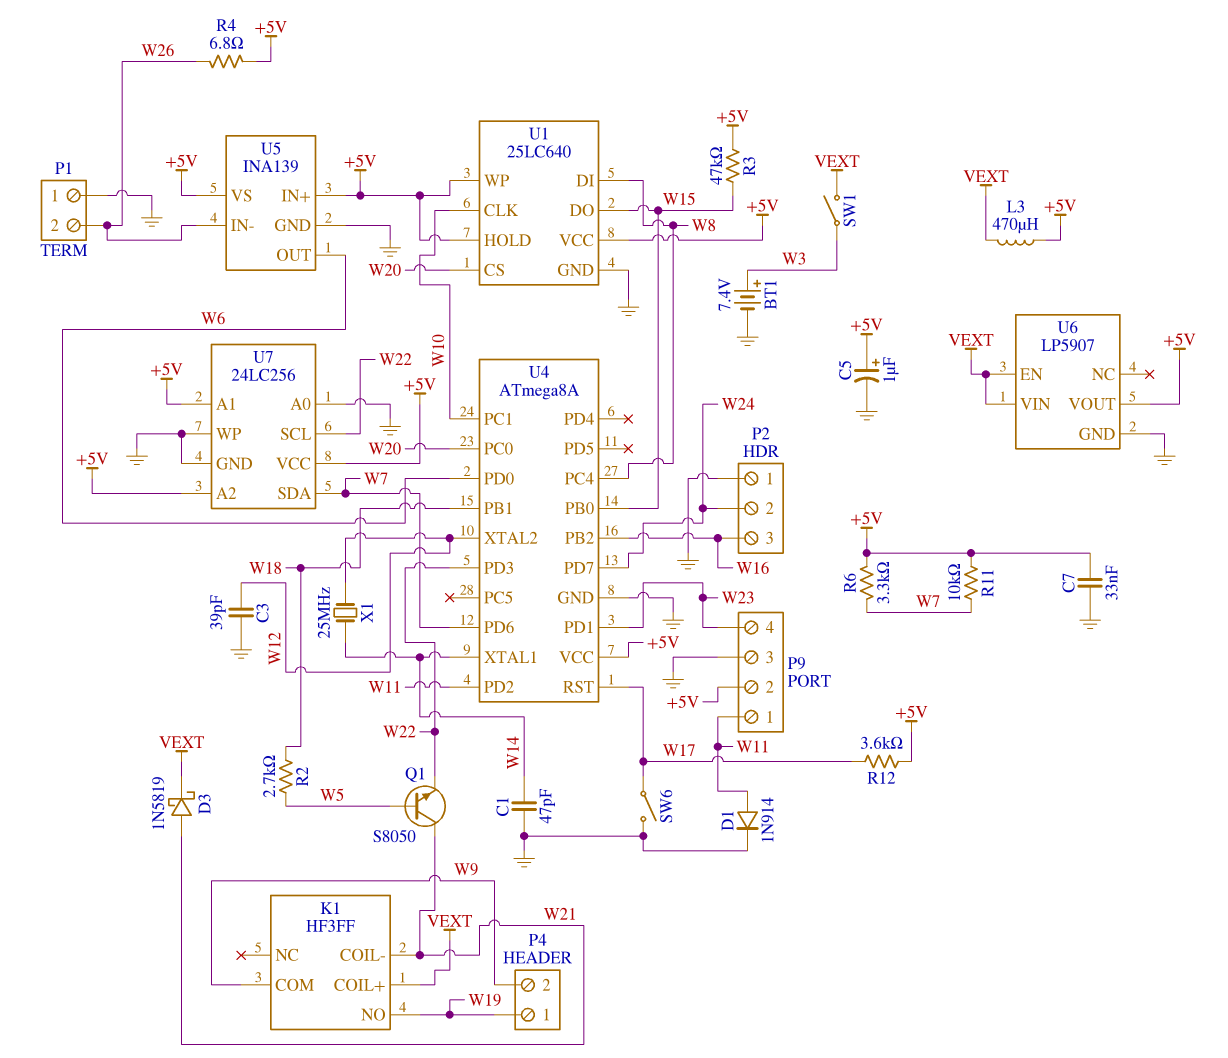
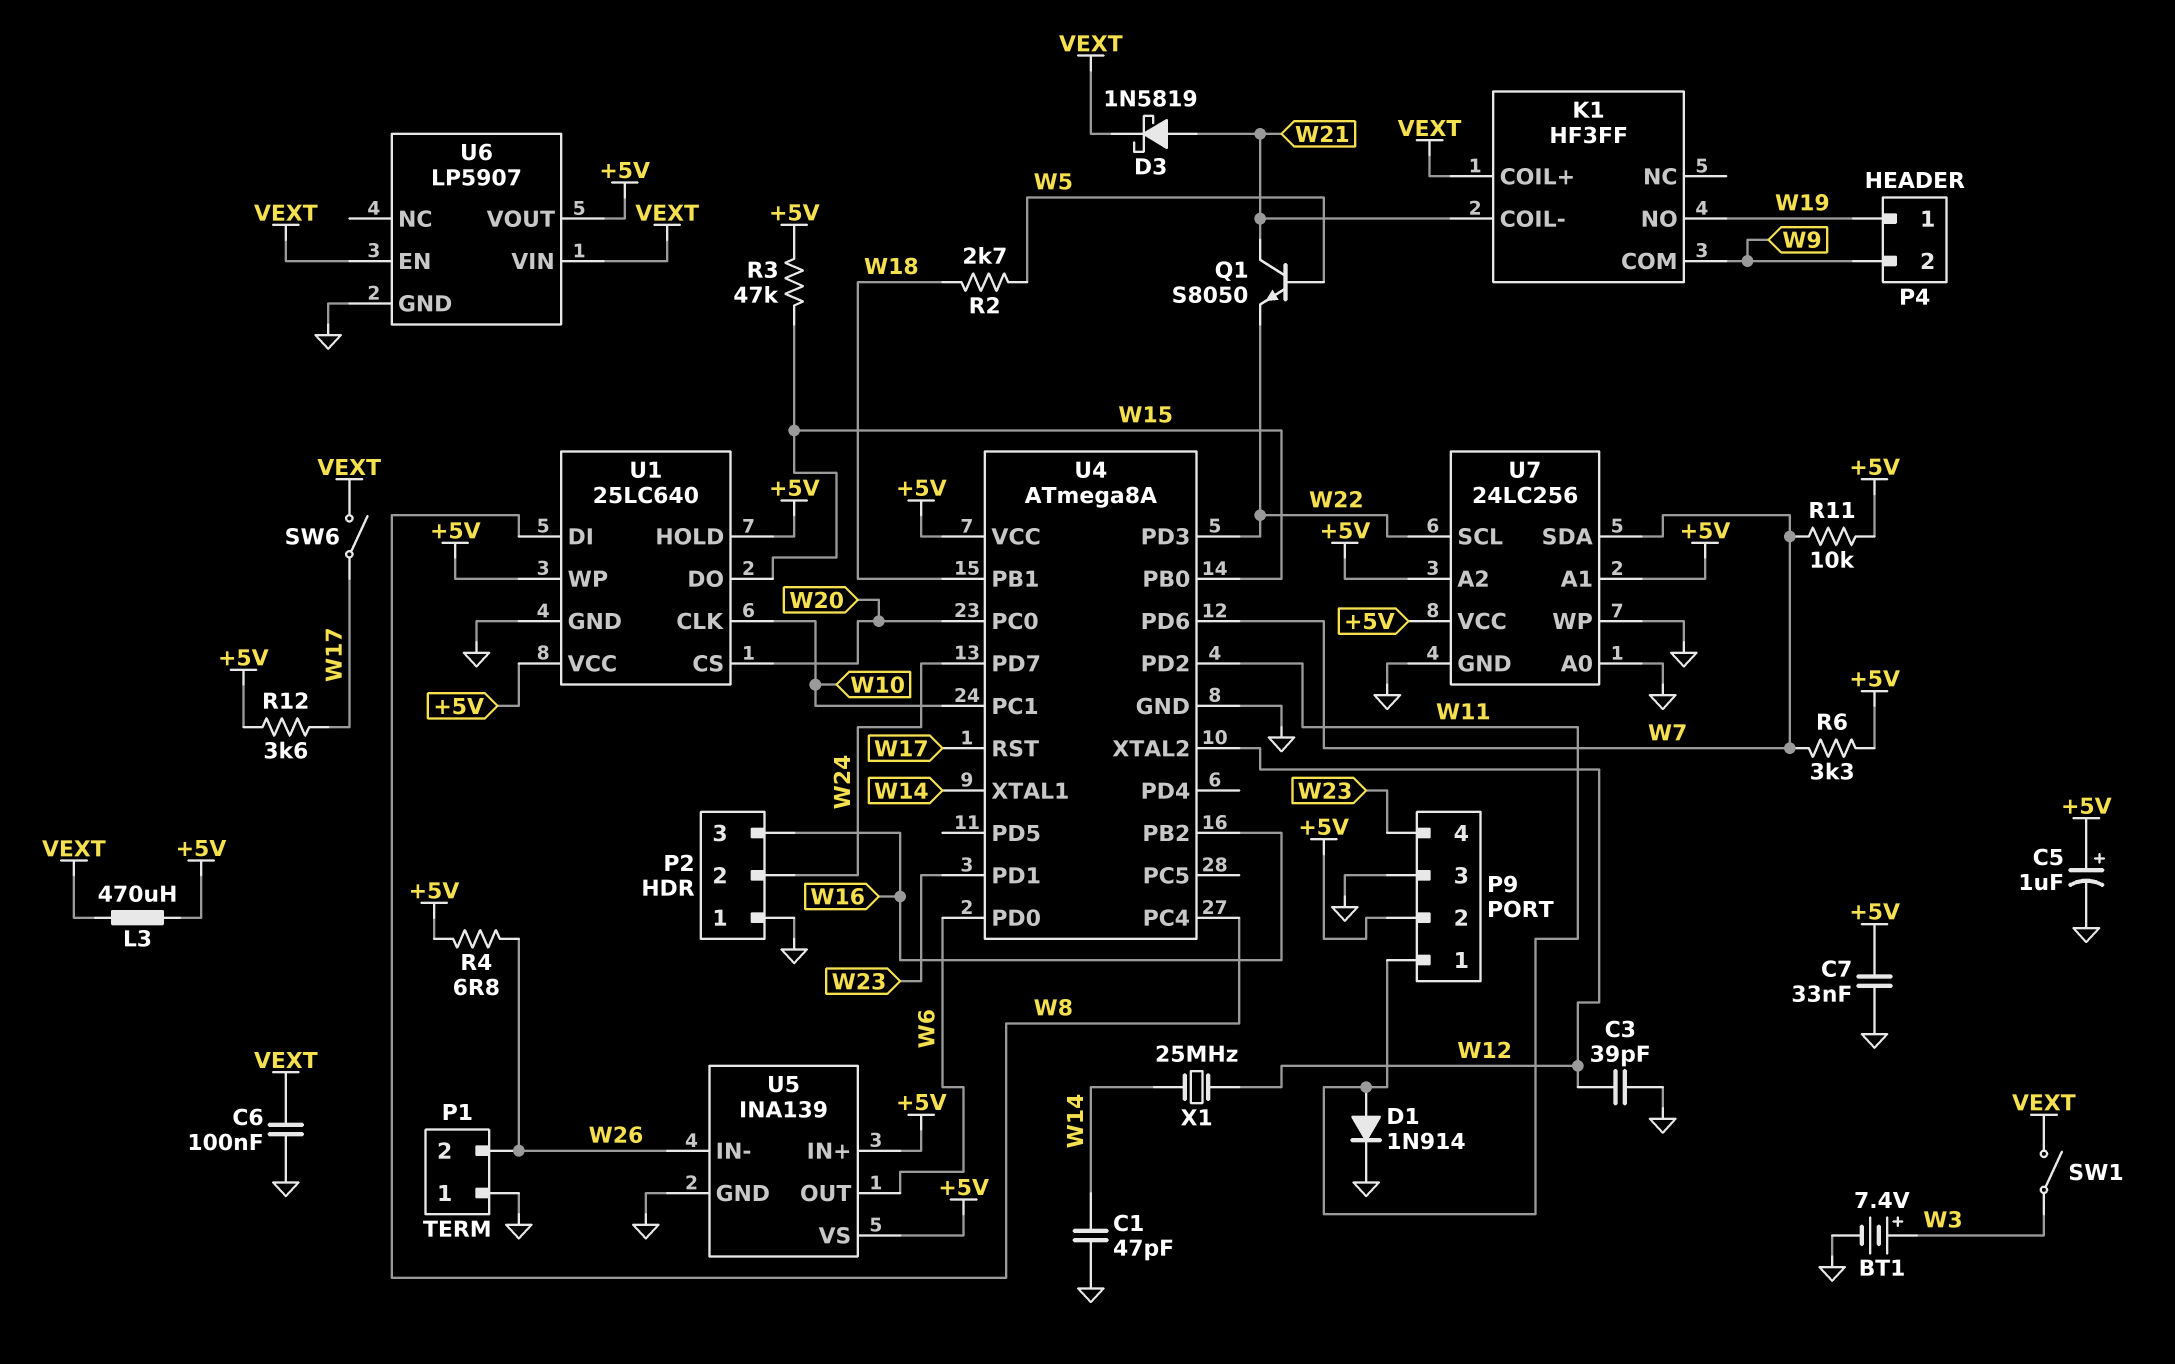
C6: none -> 100nF (GND, VEXT)
SW6: switch (GND, W17) -> switch (VEXT, W17)

